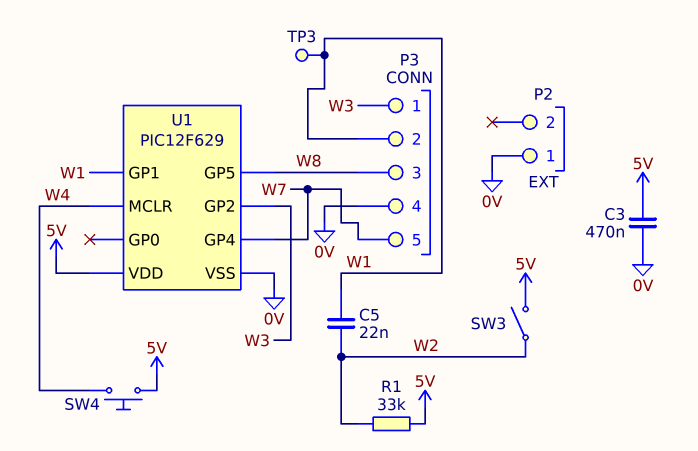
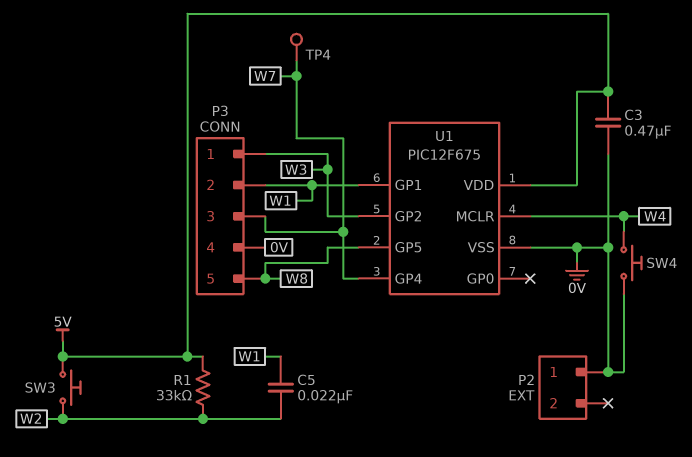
P3 pin 3: W8 -> W7
P3 pin 5: W7 -> W8
SW3: switch (5V, W2) -> button (5V, W2)
SW4: button (5V, W4) -> button (0V, W4)
TP3: test point (W1) -> none
TP4: none -> test point (W7)
U1: PIC12F629 -> PIC12F675

